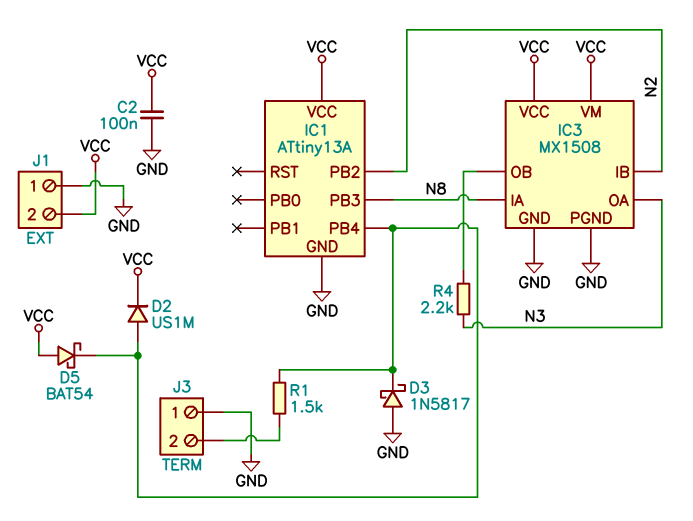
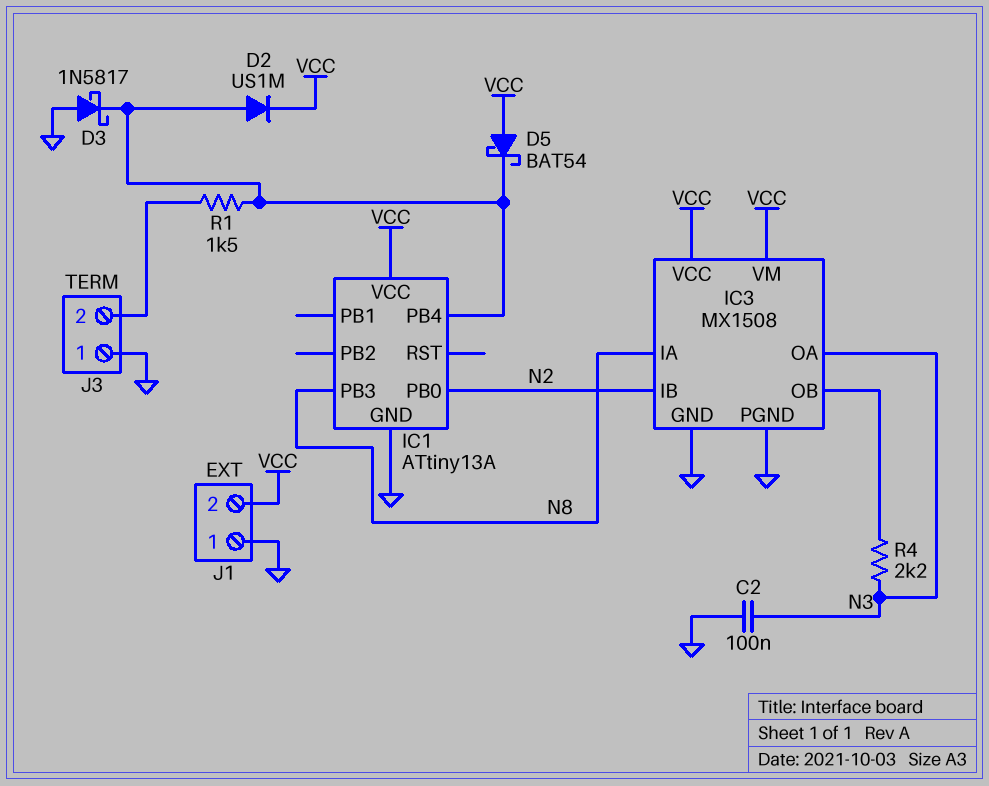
C2: 100nF (GND, VCC) -> 100nF (GND, N3)
IC1 pin PB0: none -> N2
IC1 pin PB2: N2 -> none

